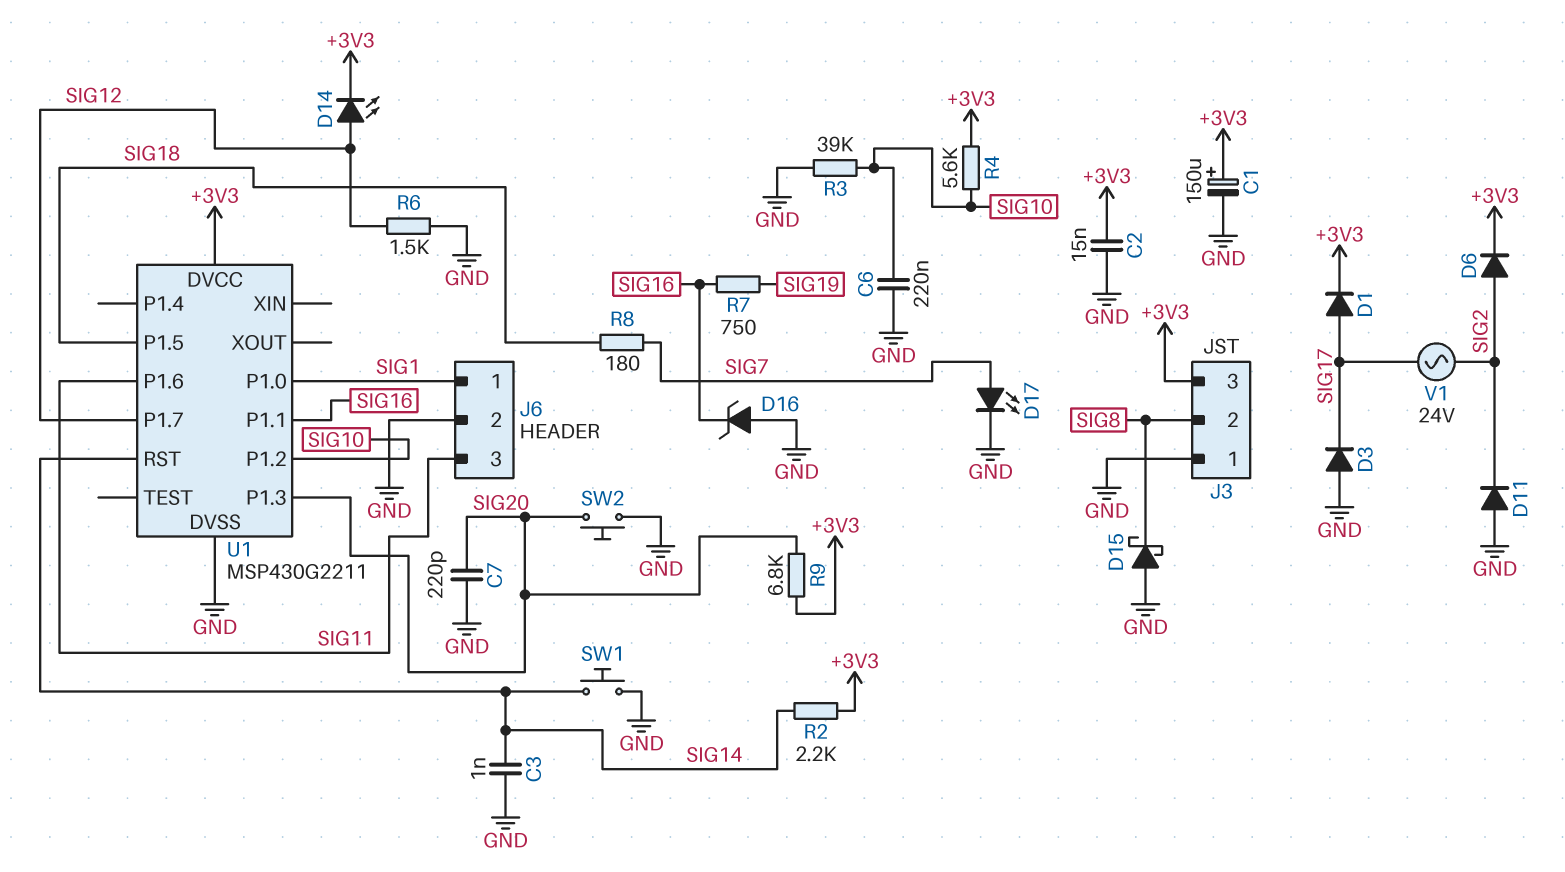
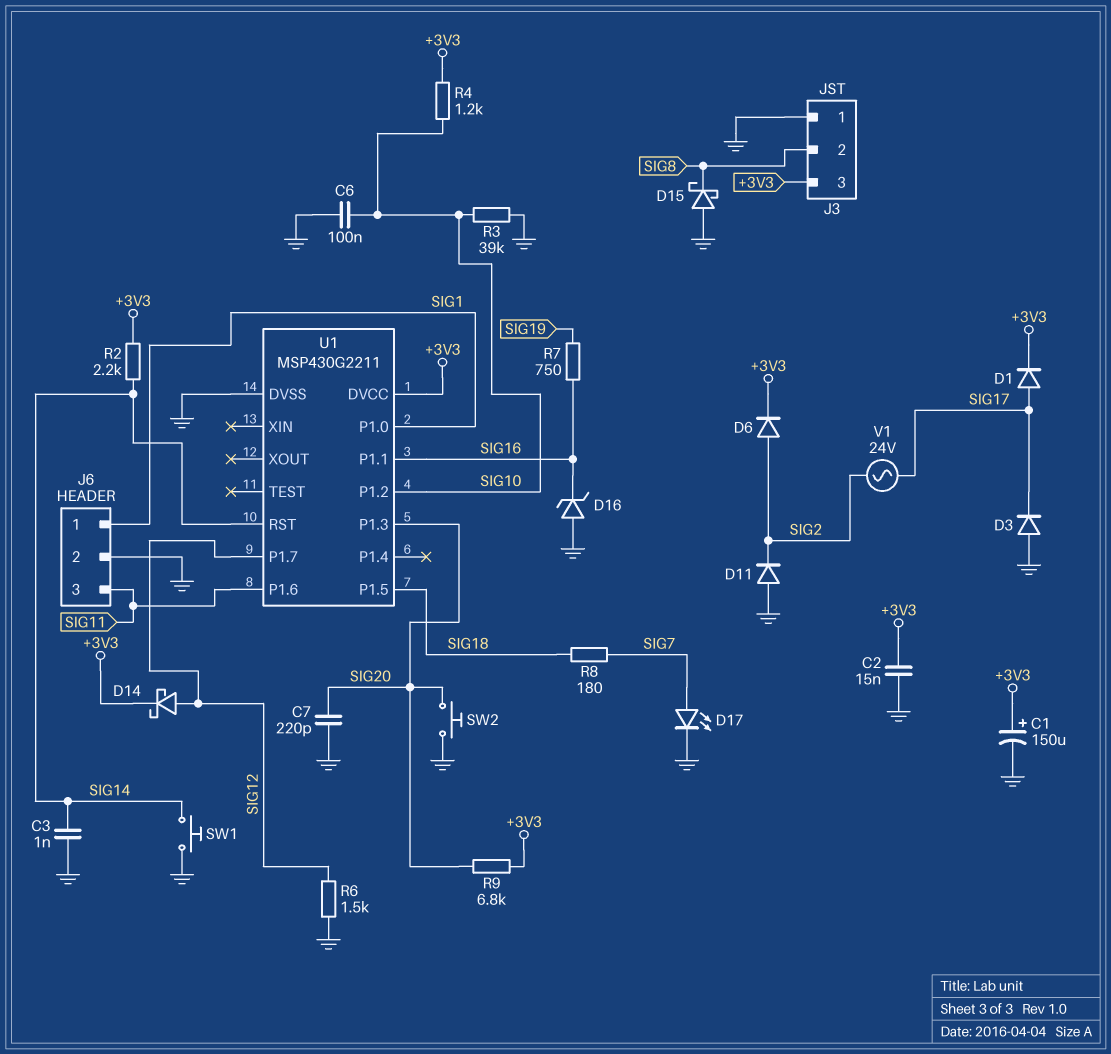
C6: 220nF (GND, SIG10) -> 100nF (GND, SIG10)
D14: LED (A SIG12, K +3V3) -> schottky (A SIG12, K +3V3)
R4: 5.6k (+3V3, SIG10) -> 1.2k (+3V3, SIG10)

